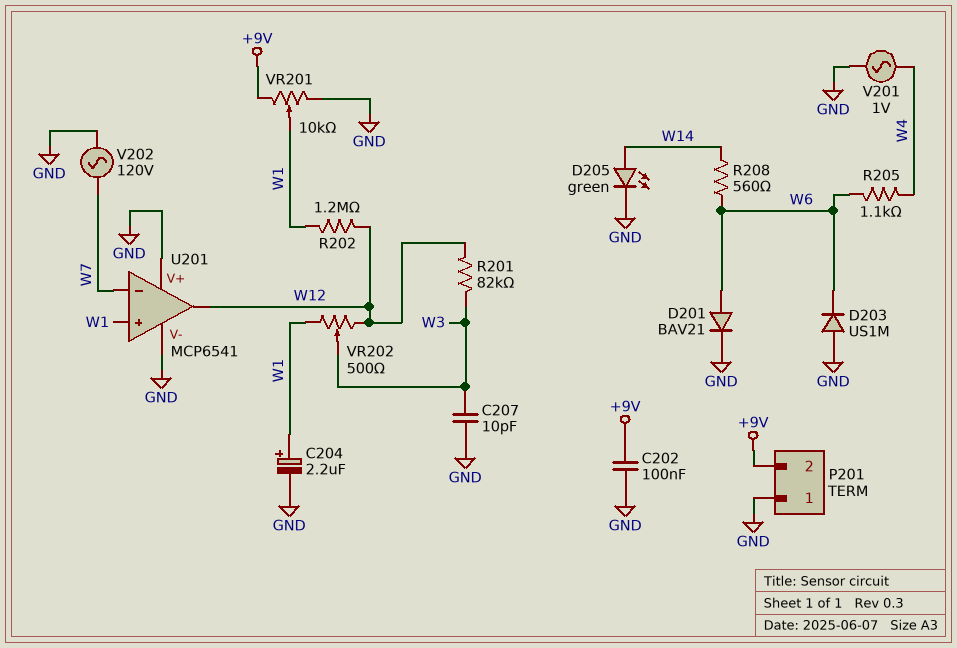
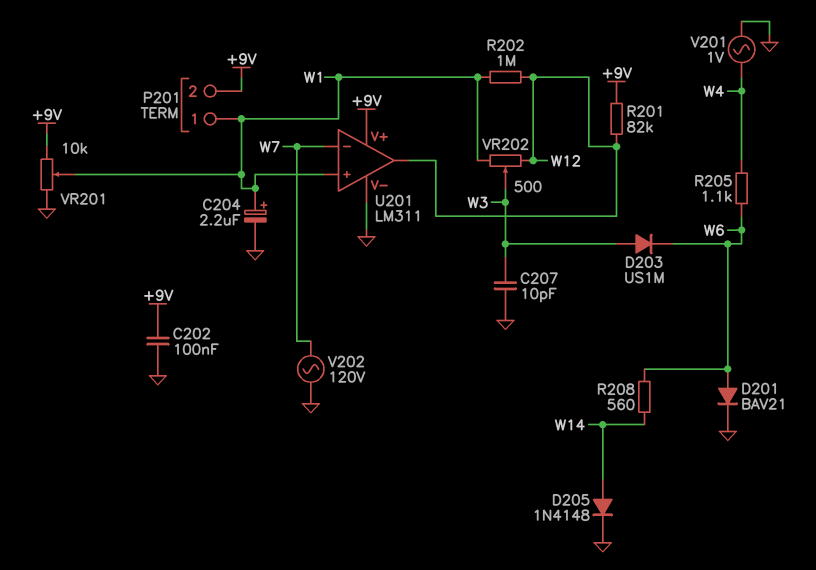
D203: diode US1M (A GND, K W6) -> diode US1M (A W3, K W6)
D205: LED green (A W14, K GND) -> diode 1N4148 (A W14, K GND)
P201 pin 1: GND -> W1
R201: 82k (W3, W12) -> 82k (+9V, W12)
R202: 1.2M (W1, W12) -> 1M (W1, W12)
U201: MCP6541 -> LM311
U201 pin V+: GND -> +9V

